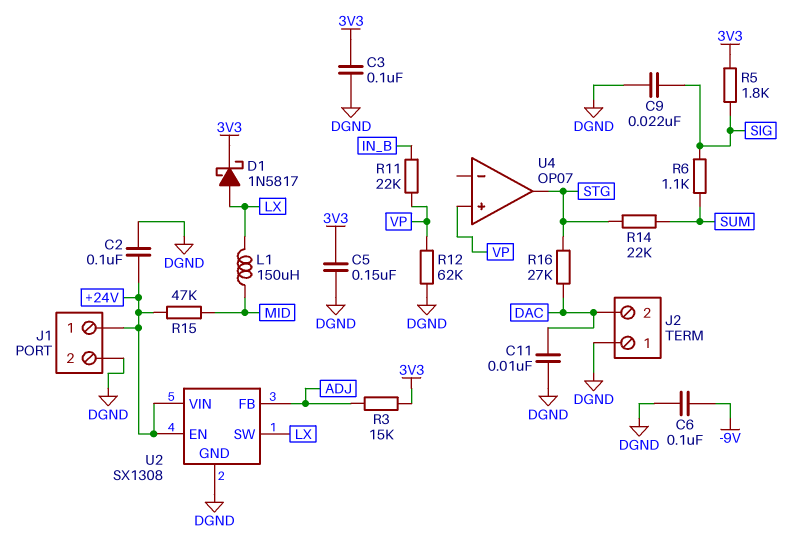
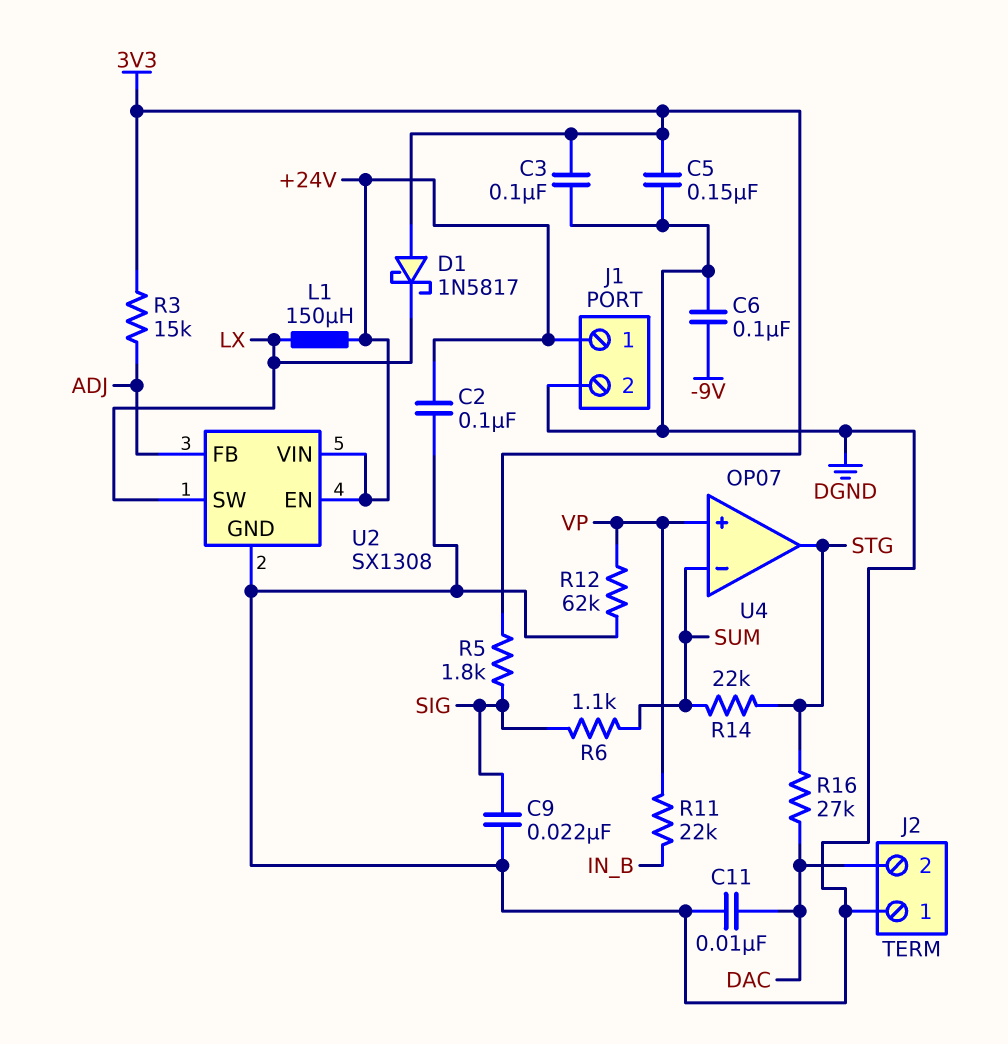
D1: schottky 1N5817 (A LX, K 3V3) -> schottky 1N5817 (A 3V3, K LX)
L1: 150uH (LX, MID) -> 150uH (+24V, LX)
R15: 47k (+24V, MID) -> none
U4 pin in-: none -> SUM

